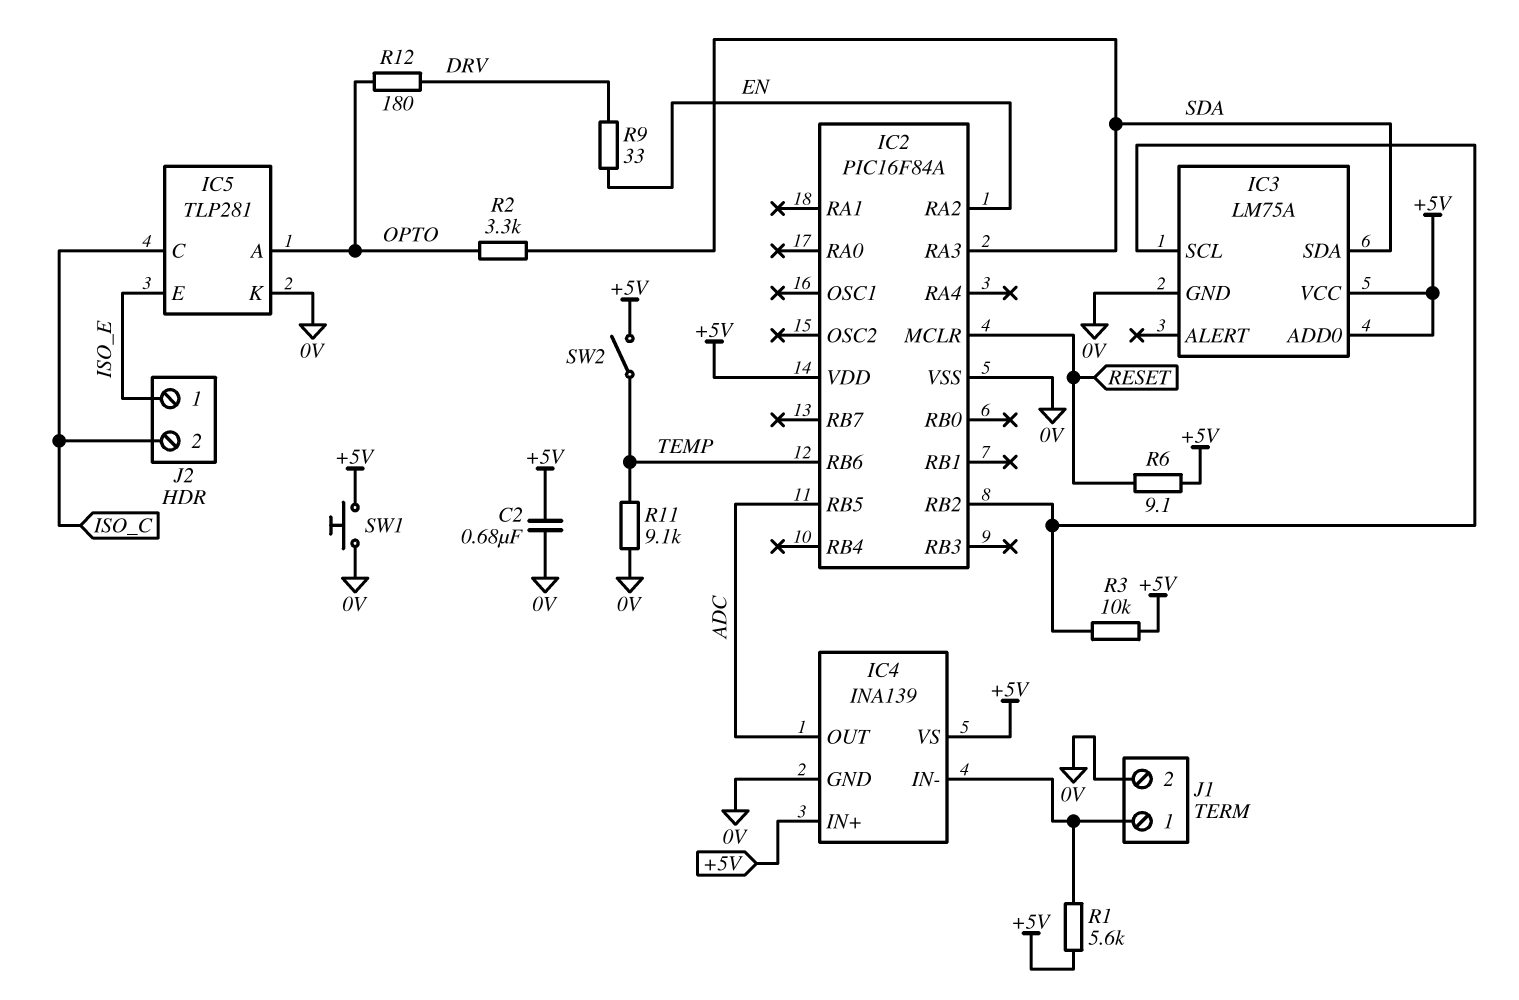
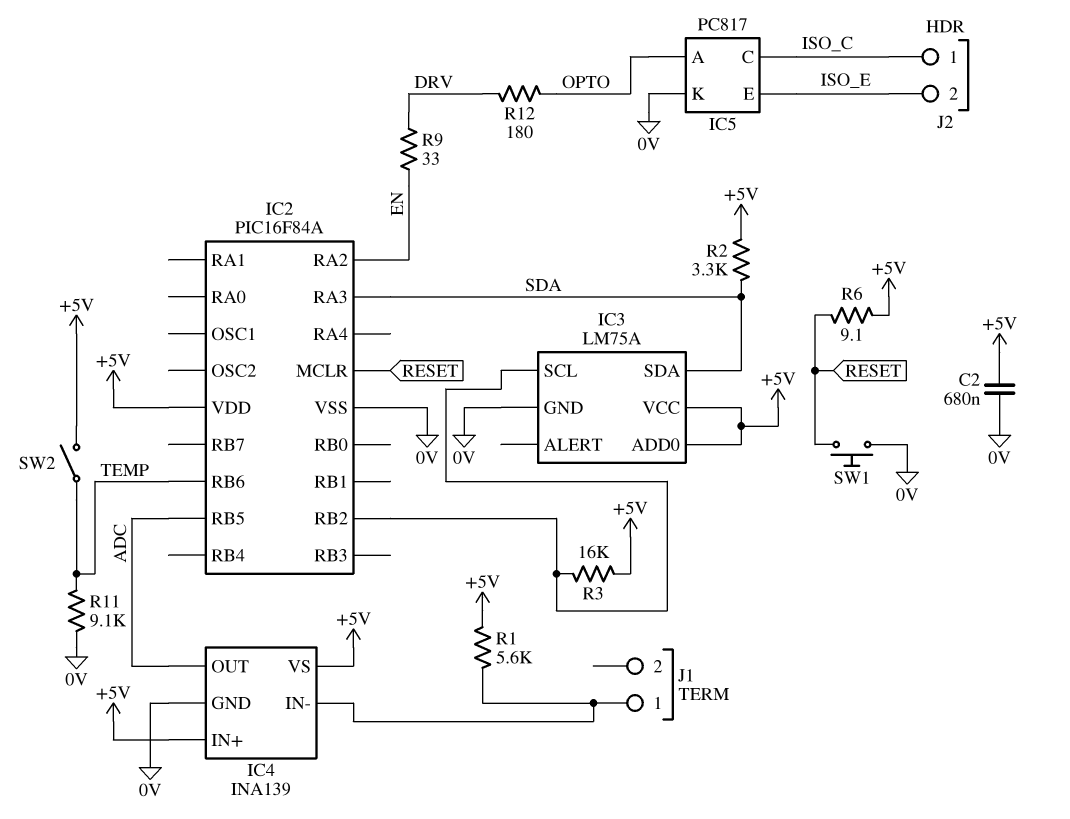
IC5: TLP281 -> PC817
J1 pin 2: 0V -> none
J2 pin 1: ISO_E -> ISO_C
J2 pin 2: ISO_C -> ISO_E
R2: 3.3k (OPTO, SDA) -> 3.3k (+5V, SDA)
R3: 10k (+5V, IC2/RB2) -> 16k (+5V, IC2/RB2)
SW1: button (+5V, 0V) -> button (0V, RESET)

